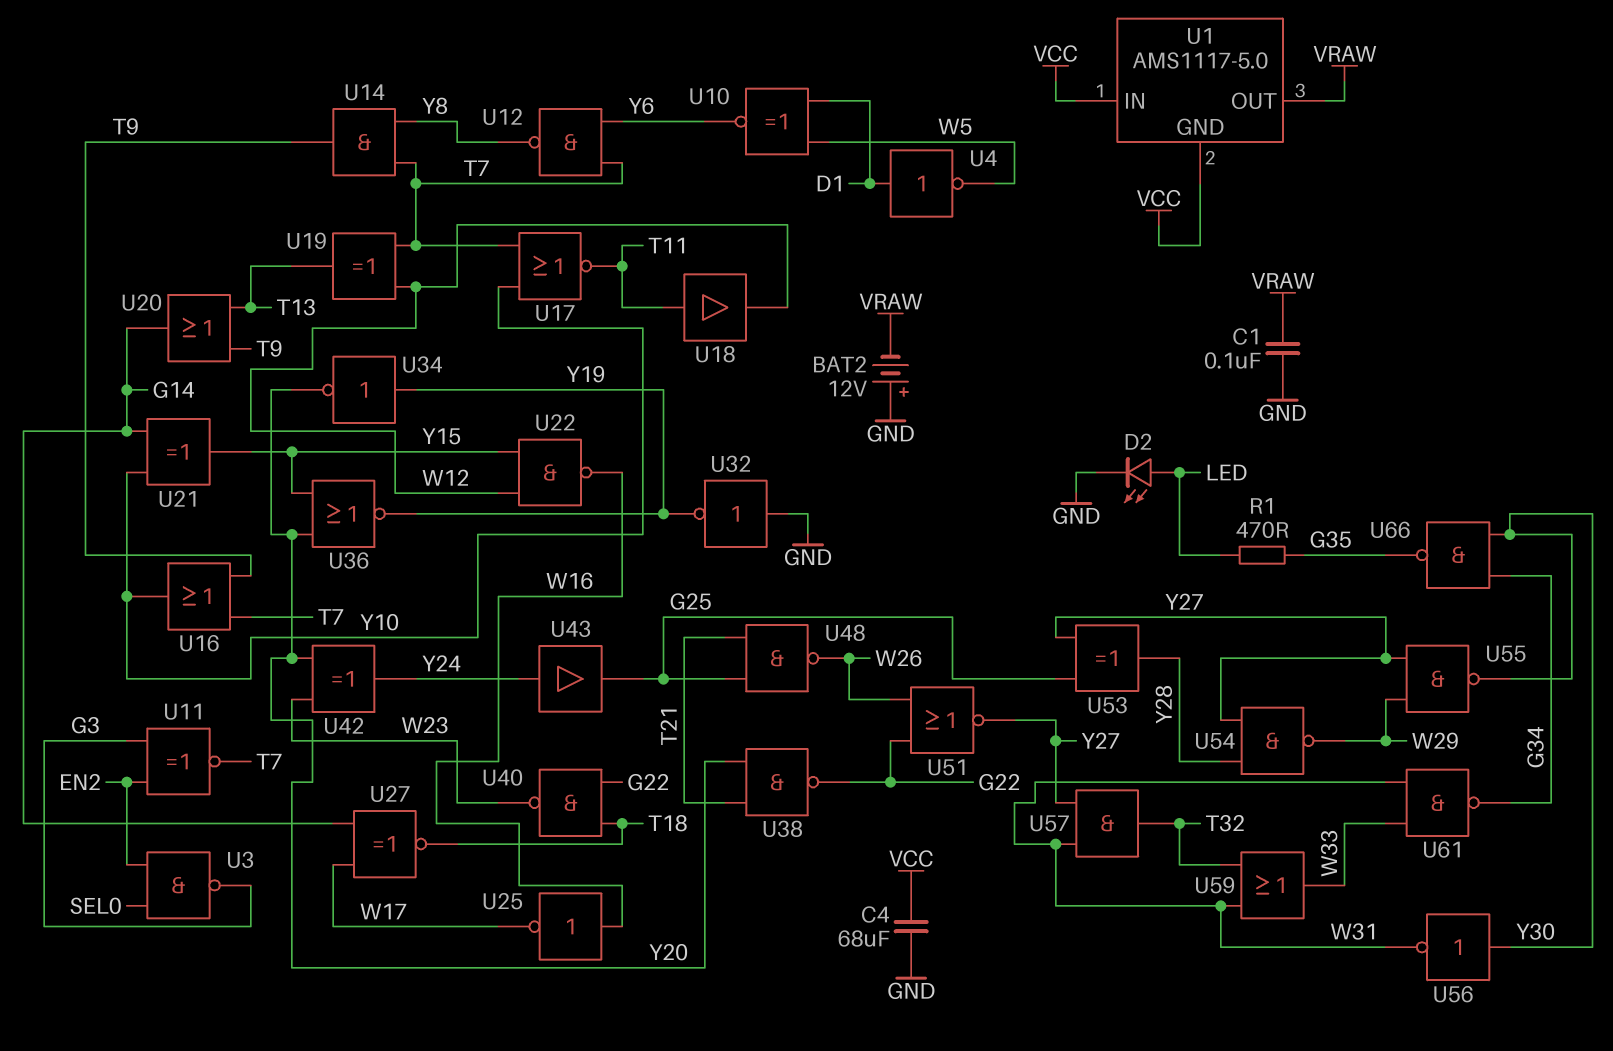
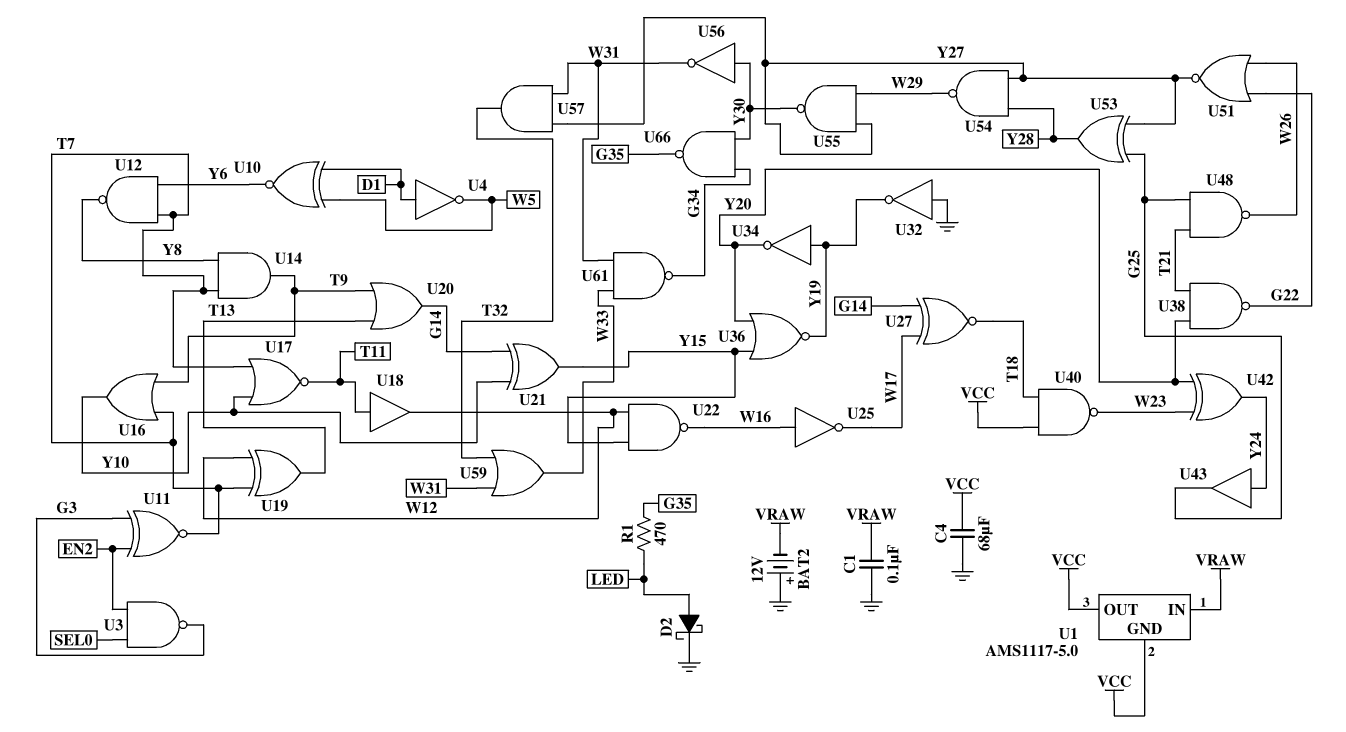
D2: LED (A LED, K GND) -> schottky (A LED, K GND)
U1 pin IN: VCC -> VRAW
U1 pin OUT: VRAW -> VCC
U40: NAND (in G22, in T18, out W23) -> NAND (in T18, in VCC, out W23)

